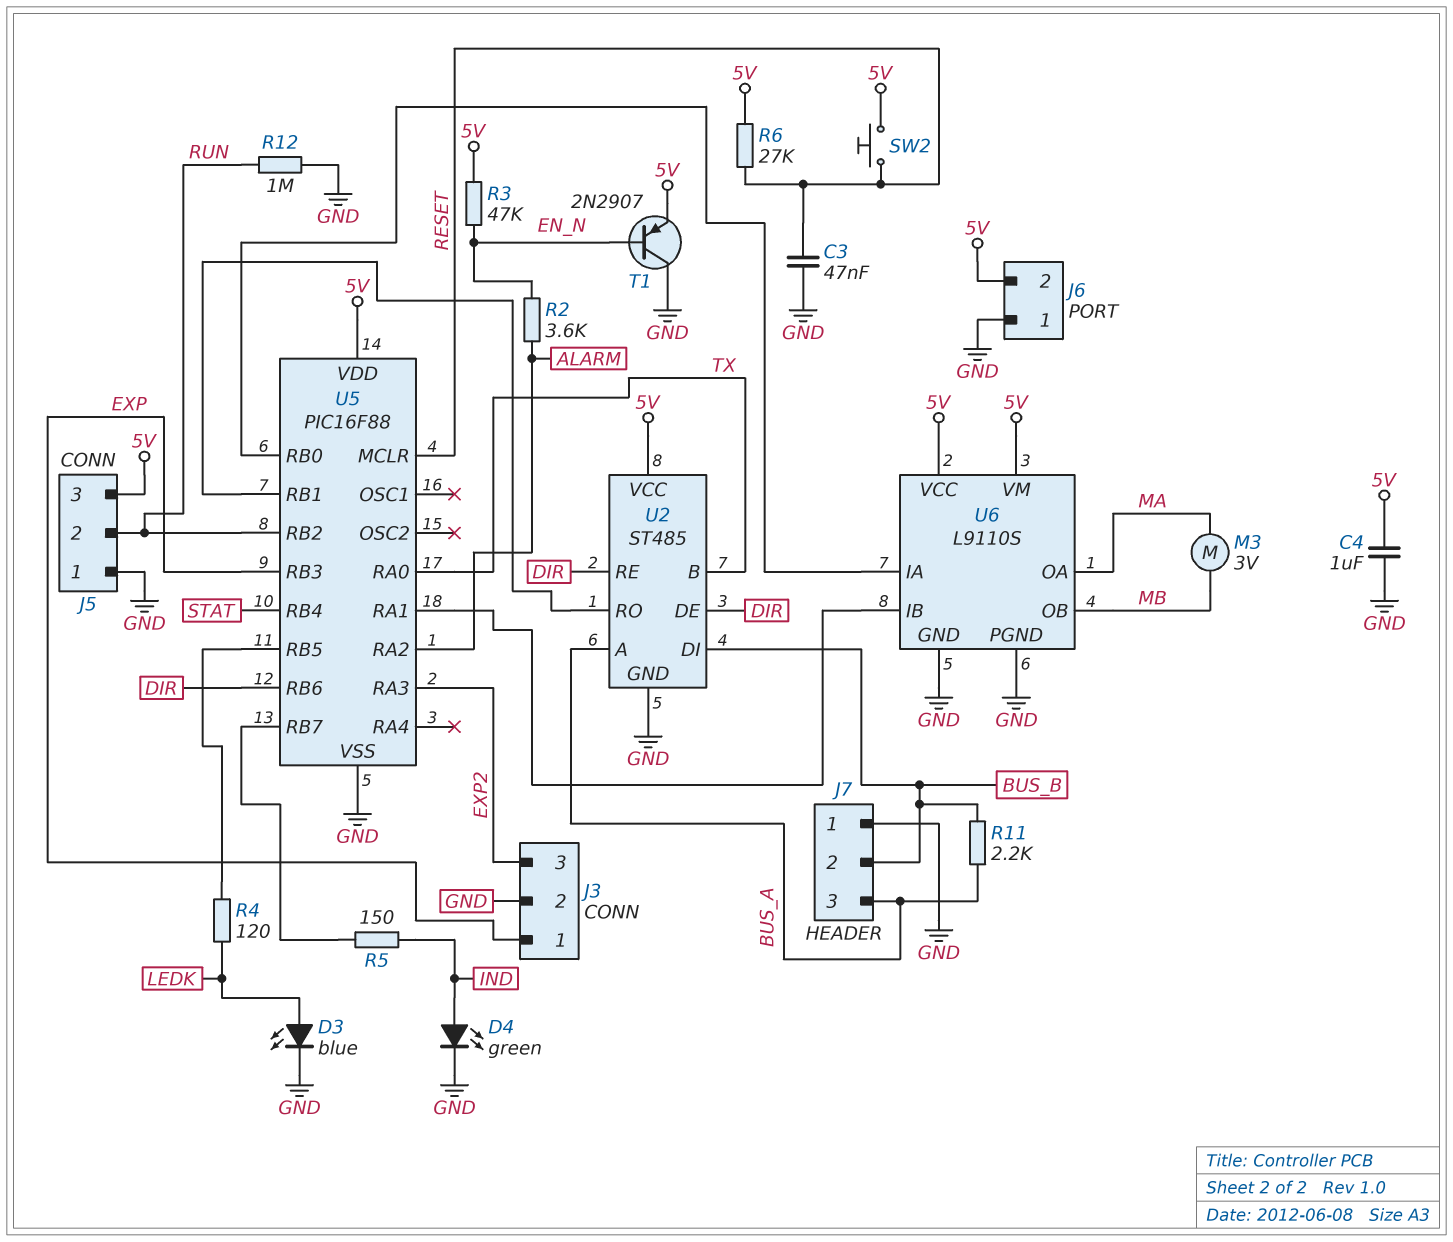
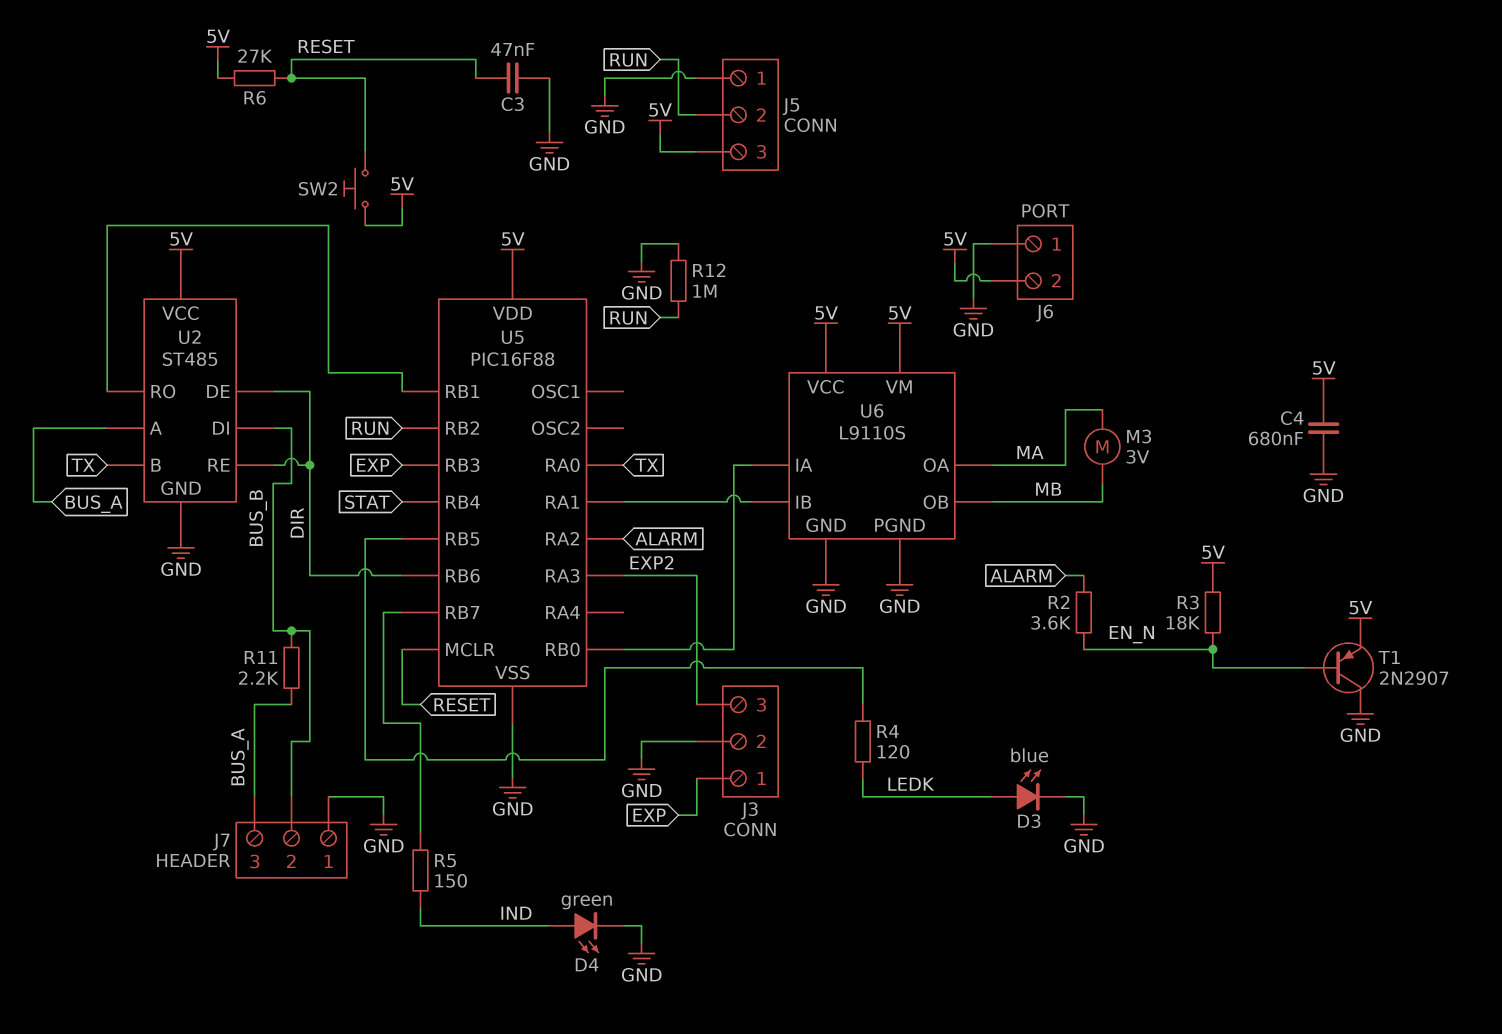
C4: 1uF (5V, GND) -> 680nF (5V, GND)
R3: 47k (5V, EN_N) -> 18k (5V, EN_N)

